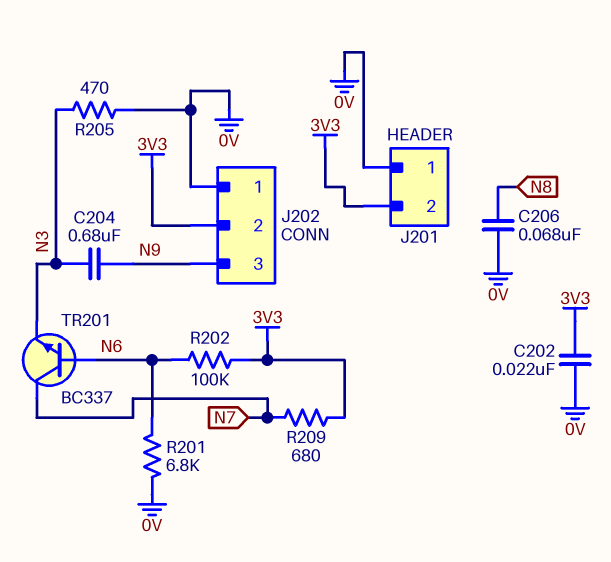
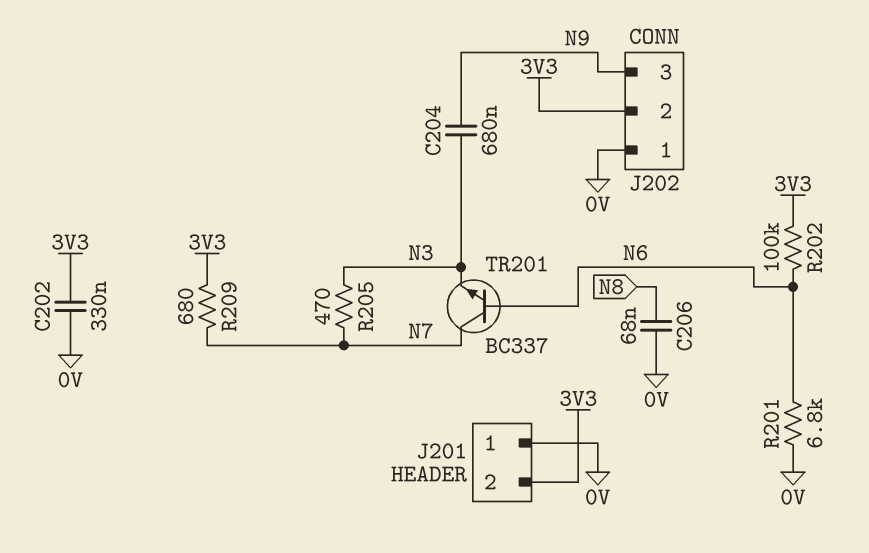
C202: 22nF (0V, 3V3) -> 330nF (0V, 3V3)
R205: 470 (0V, N3) -> 470 (N3, N7)

